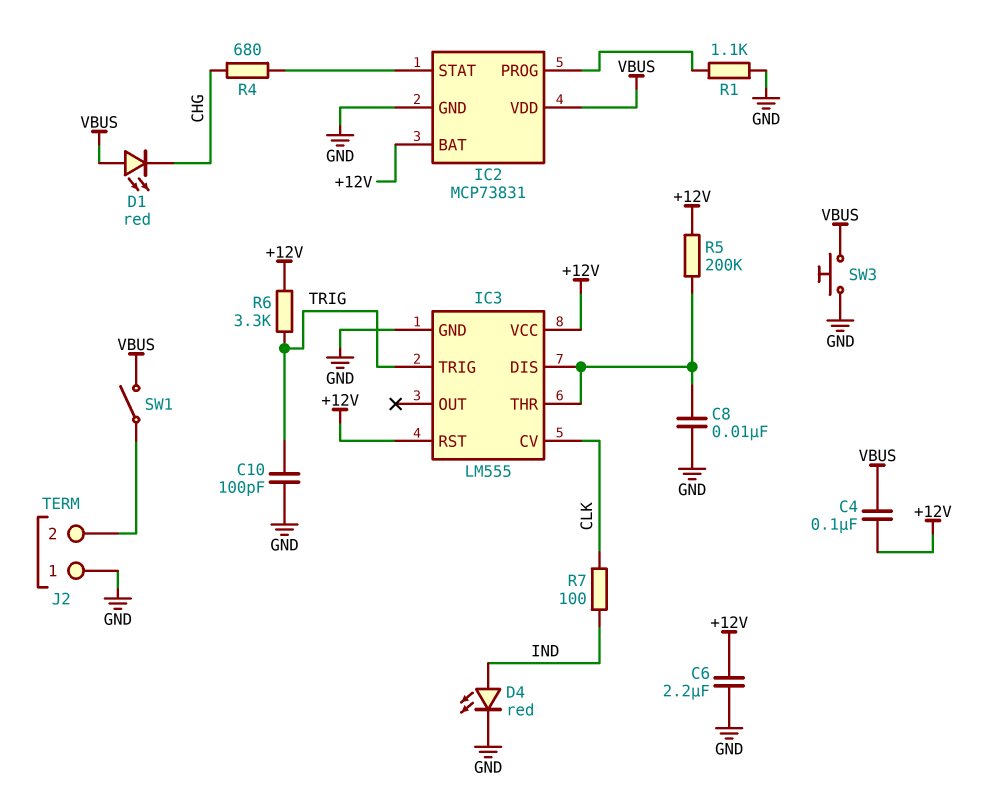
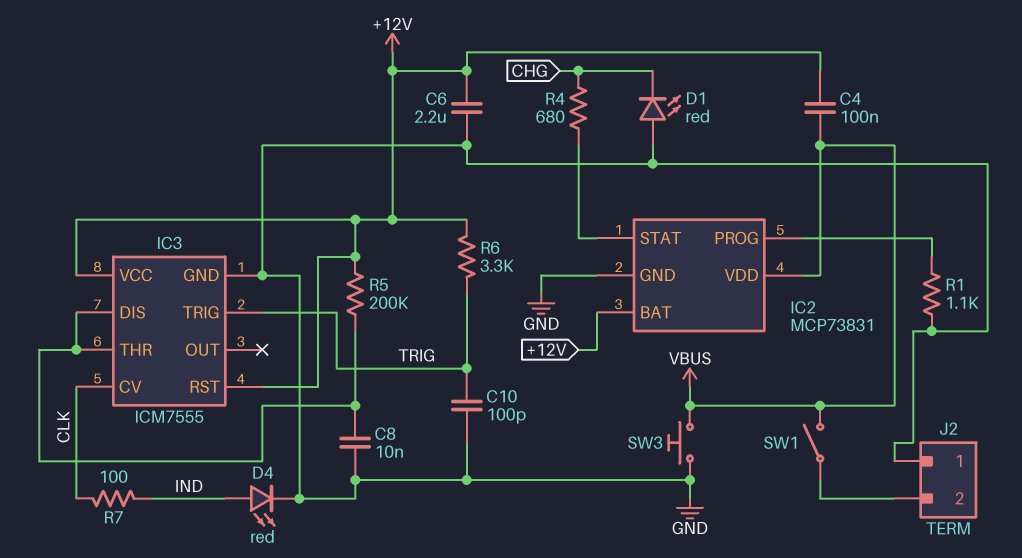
D1: LED red (A VBUS, K CHG) -> LED red (A GND, K CHG)
IC3: LM555 -> ICM7555

